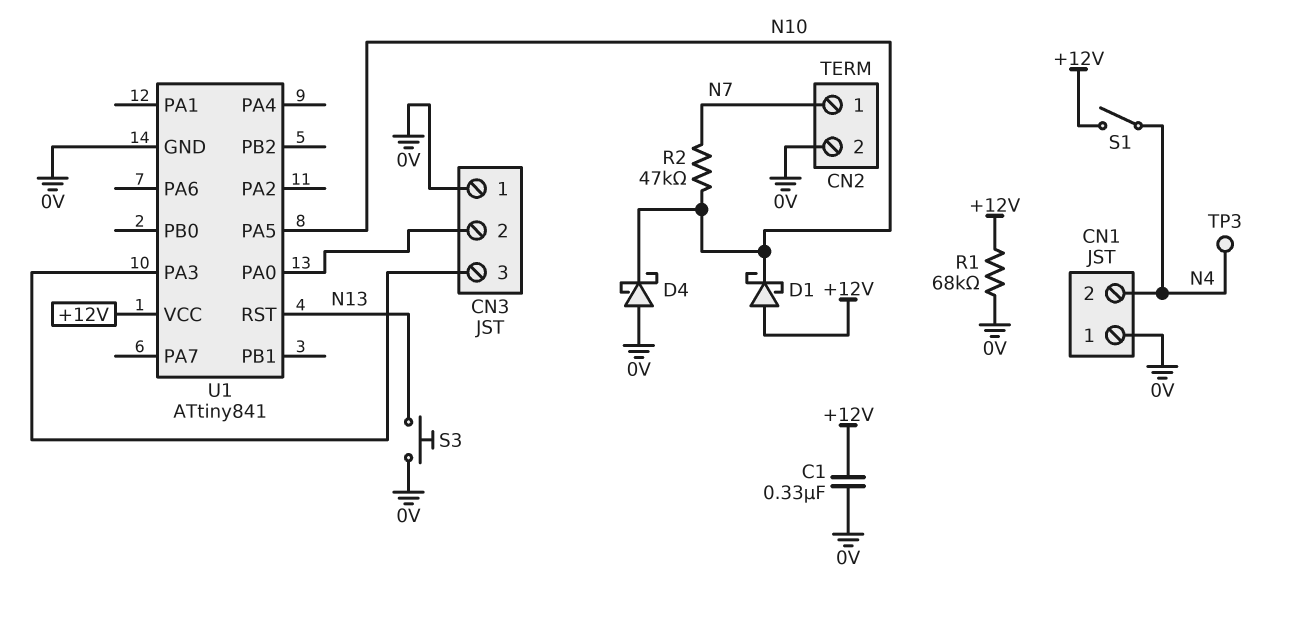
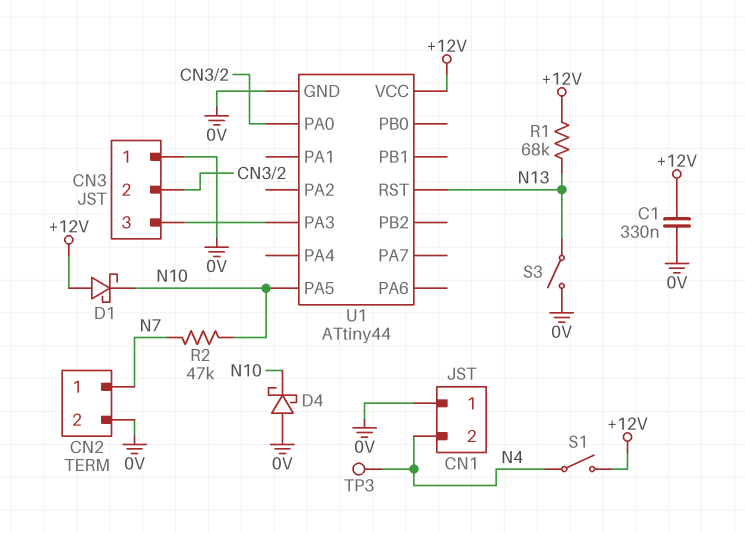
R1: 68k (+12V, 0V) -> 68k (+12V, N13)
S3: button (0V, N13) -> switch (0V, N13)
U1: ATtiny841 -> ATtiny44

